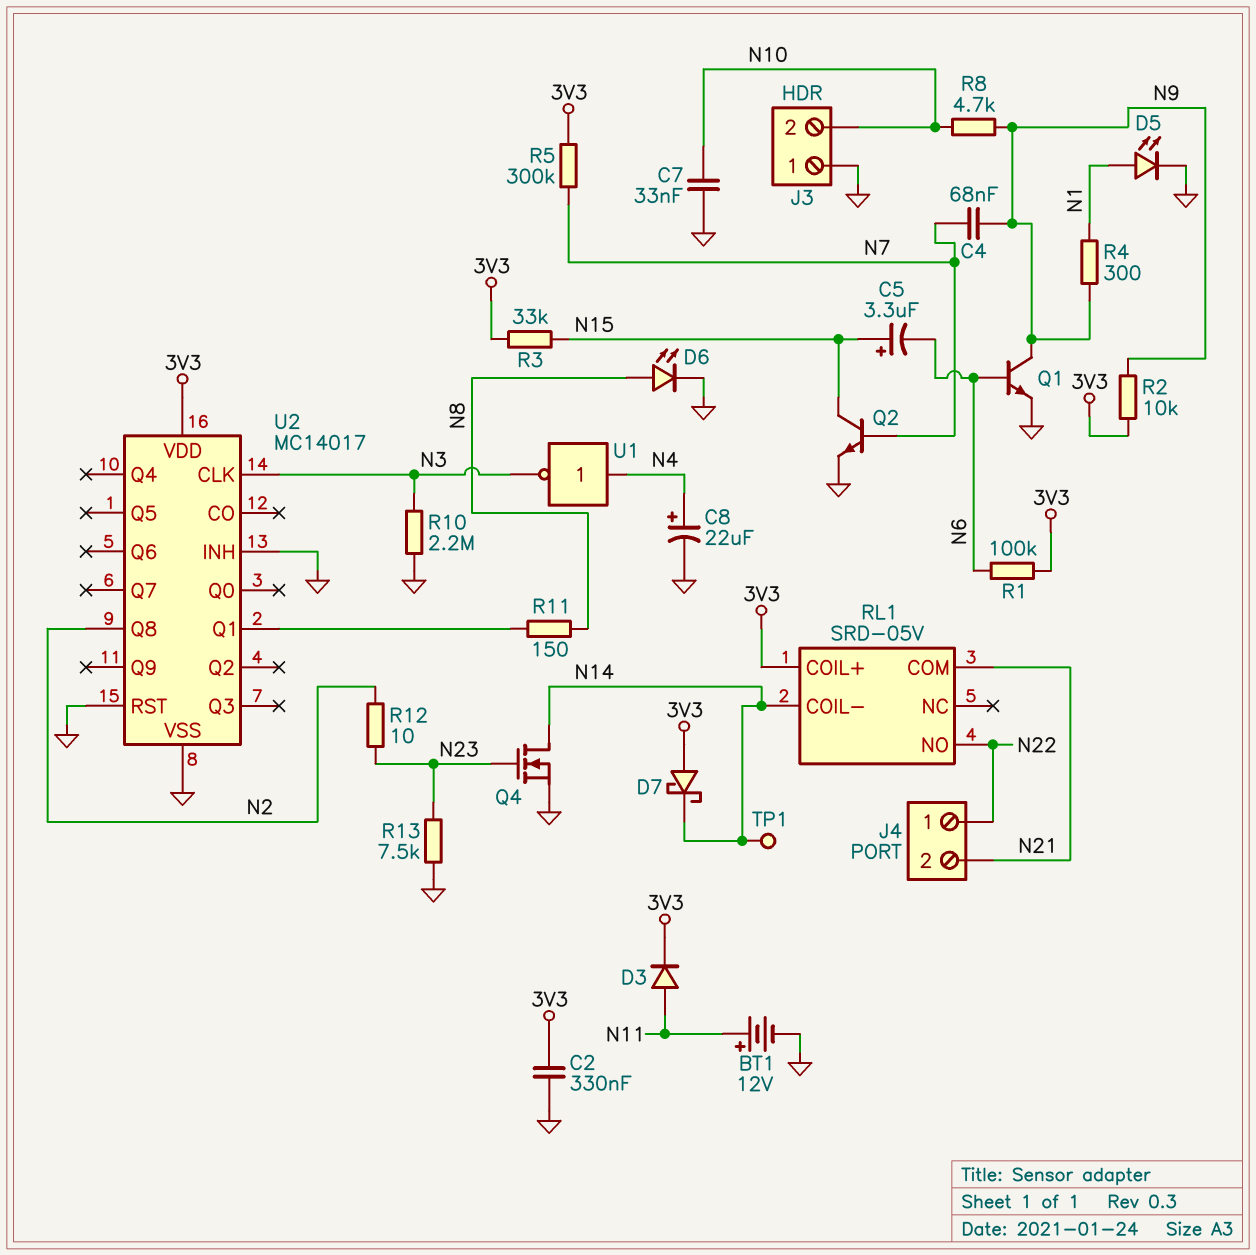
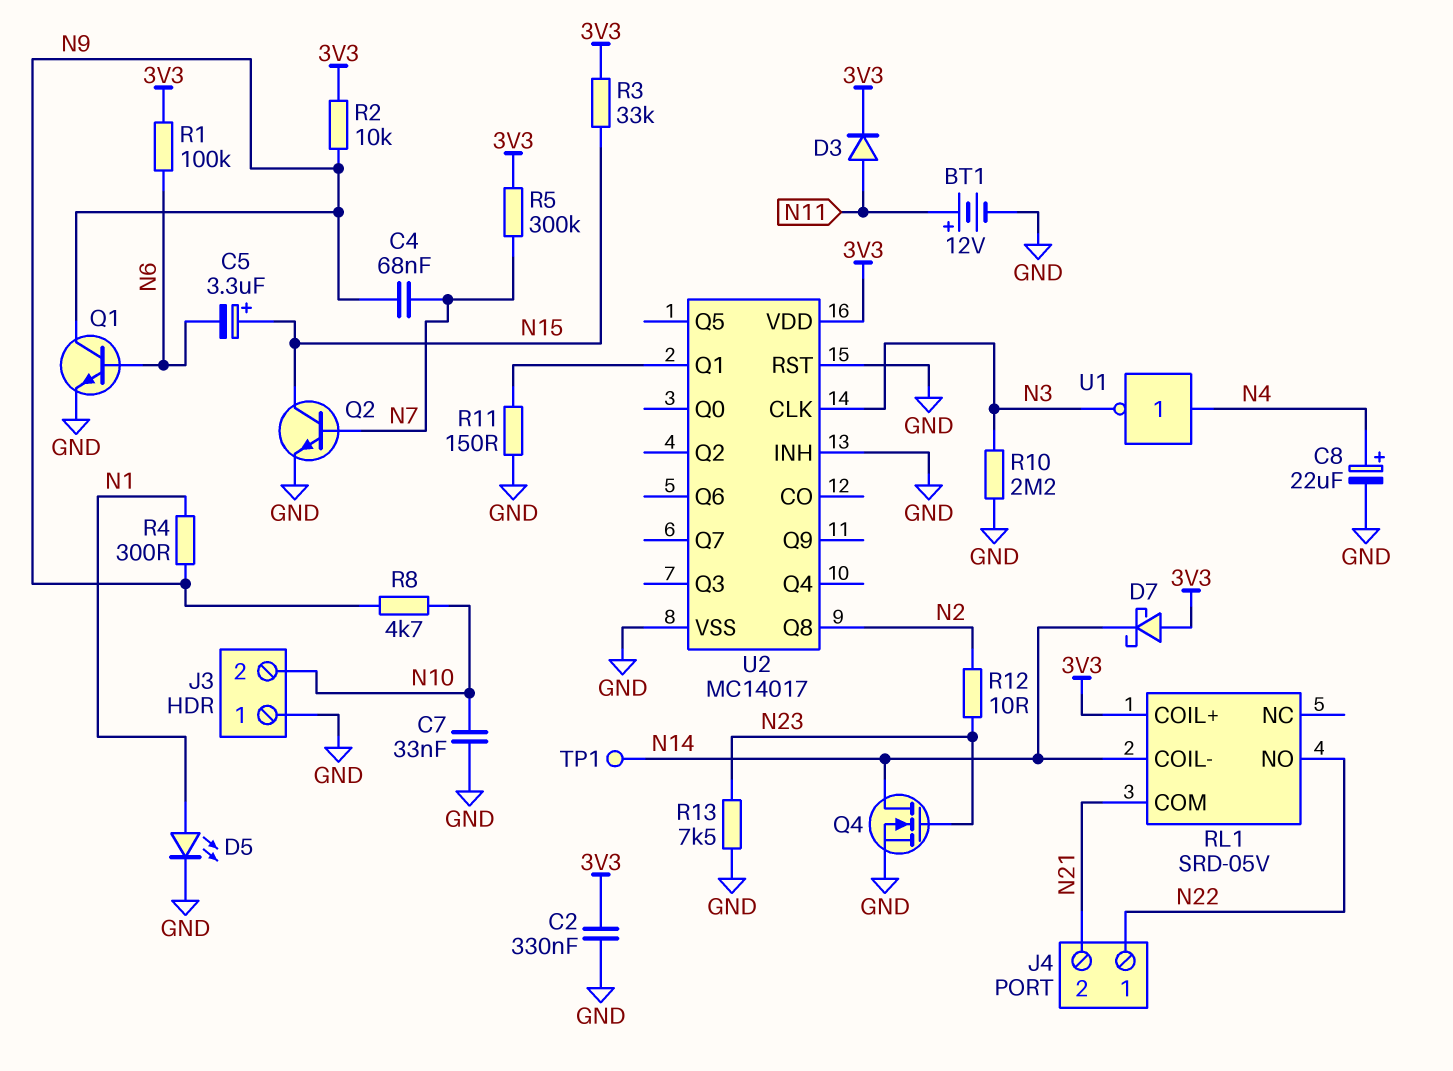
D6: LED (A N8, K GND) -> none
R11: 150 (N8, U2/Q1) -> 150 (GND, U2/Q1)

